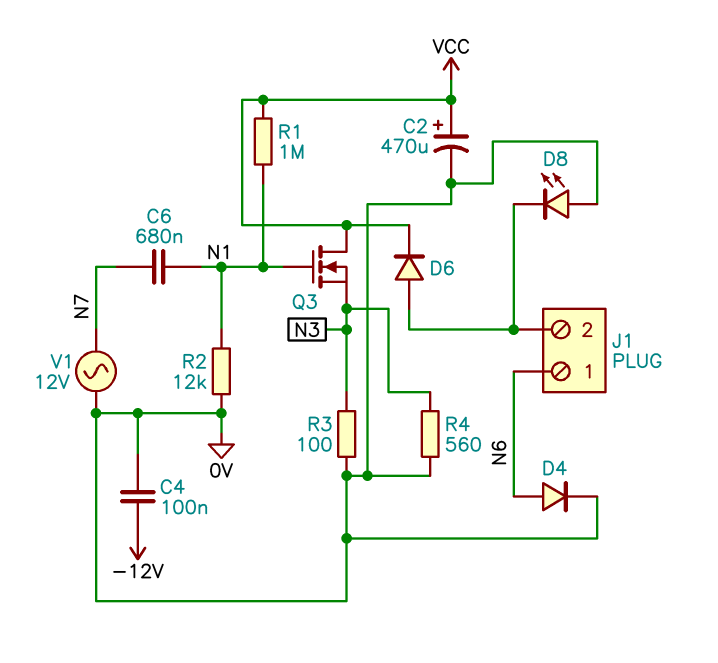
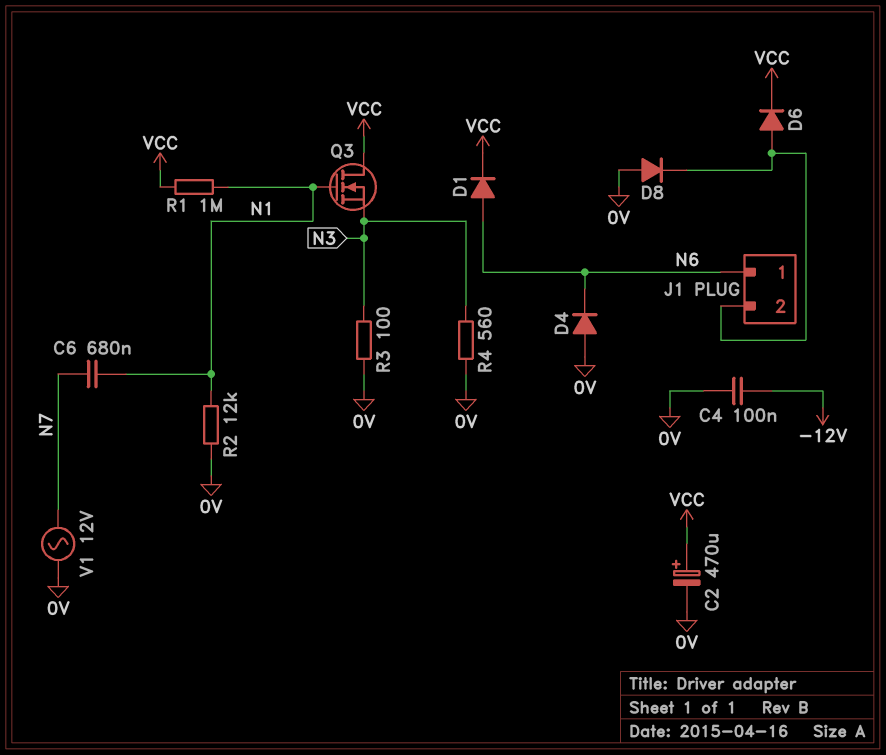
D1: none -> diode (A N6, K VCC)
D4: diode (A N6, K 0V) -> diode (A 0V, K N6)
D8: LED (A 0V, K J1/2) -> diode (A 0V, K J1/2)

